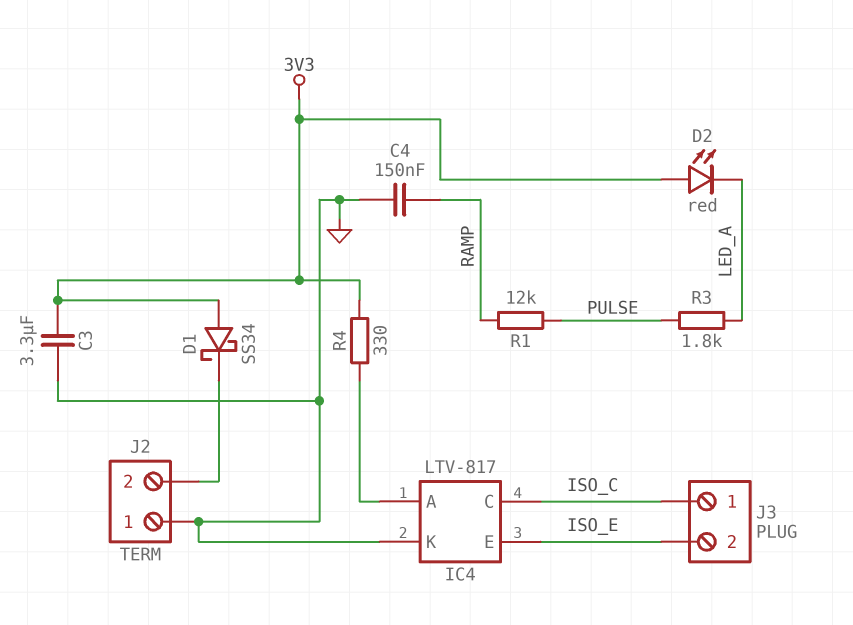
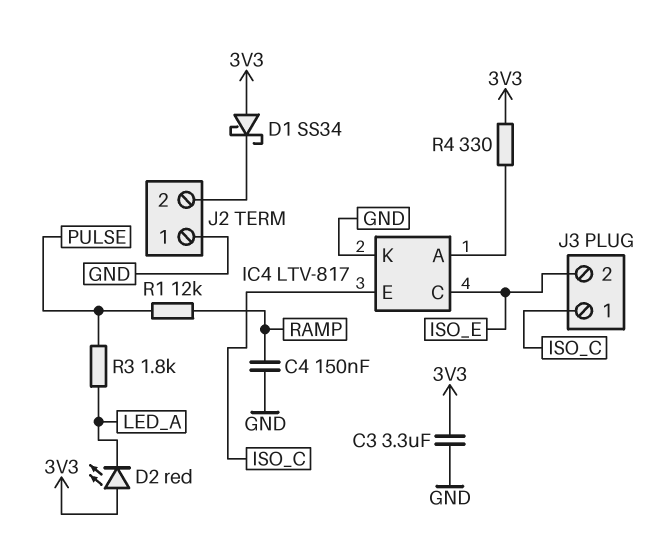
IC4 pin C: ISO_C -> ISO_E
IC4 pin E: ISO_E -> ISO_C

